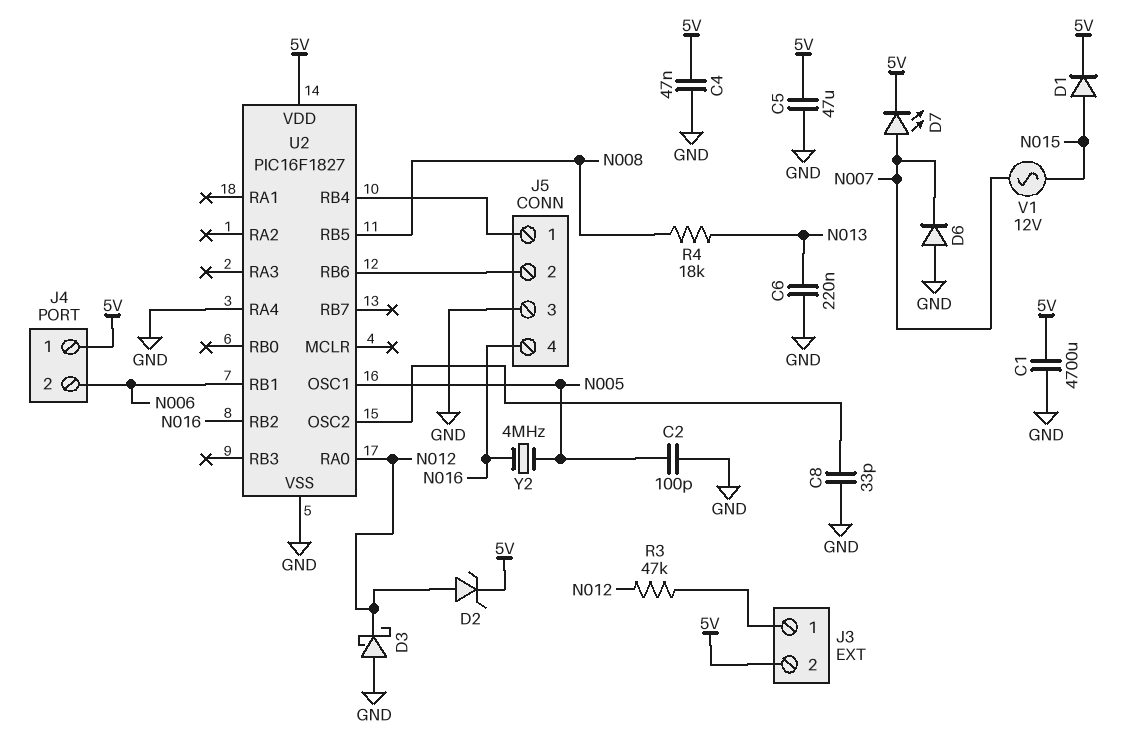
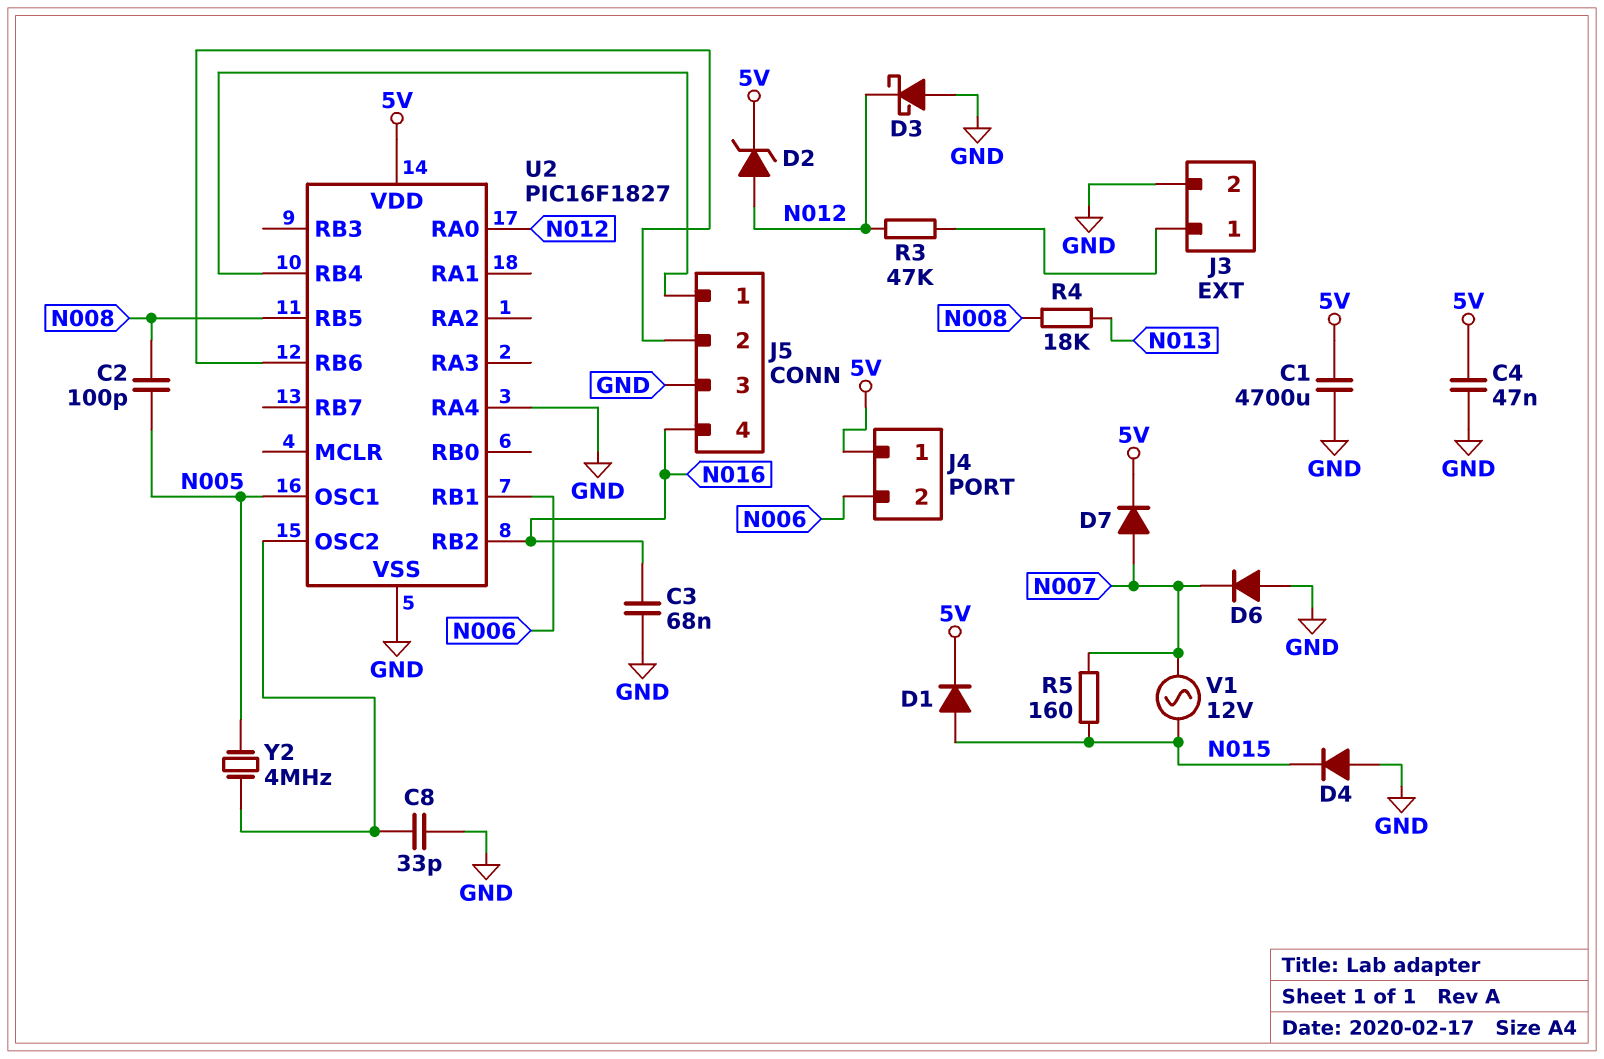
C2: 100pF (GND, N005) -> 100pF (N005, N008)
C3: none -> 68nF (GND, N016)
C5: 47uF (5V, GND) -> none
C6: 220nF (GND, N013) -> none
D4: none -> diode (A GND, K N015)
D7: LED (A N007, K 5V) -> diode (A N007, K 5V)
J3 pin 2: 5V -> GND
R5: none -> 160 (N007, N015)
Y2: 4MHz (N005, N016) -> 4MHz (N005, U2/OSC2)

